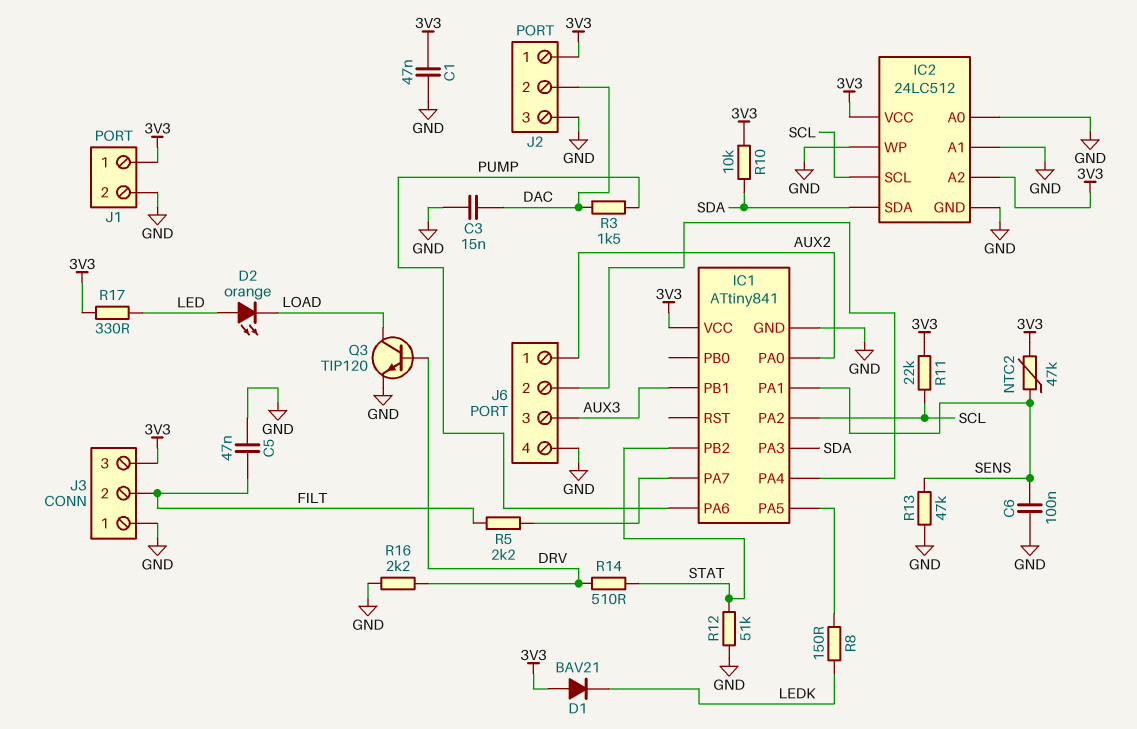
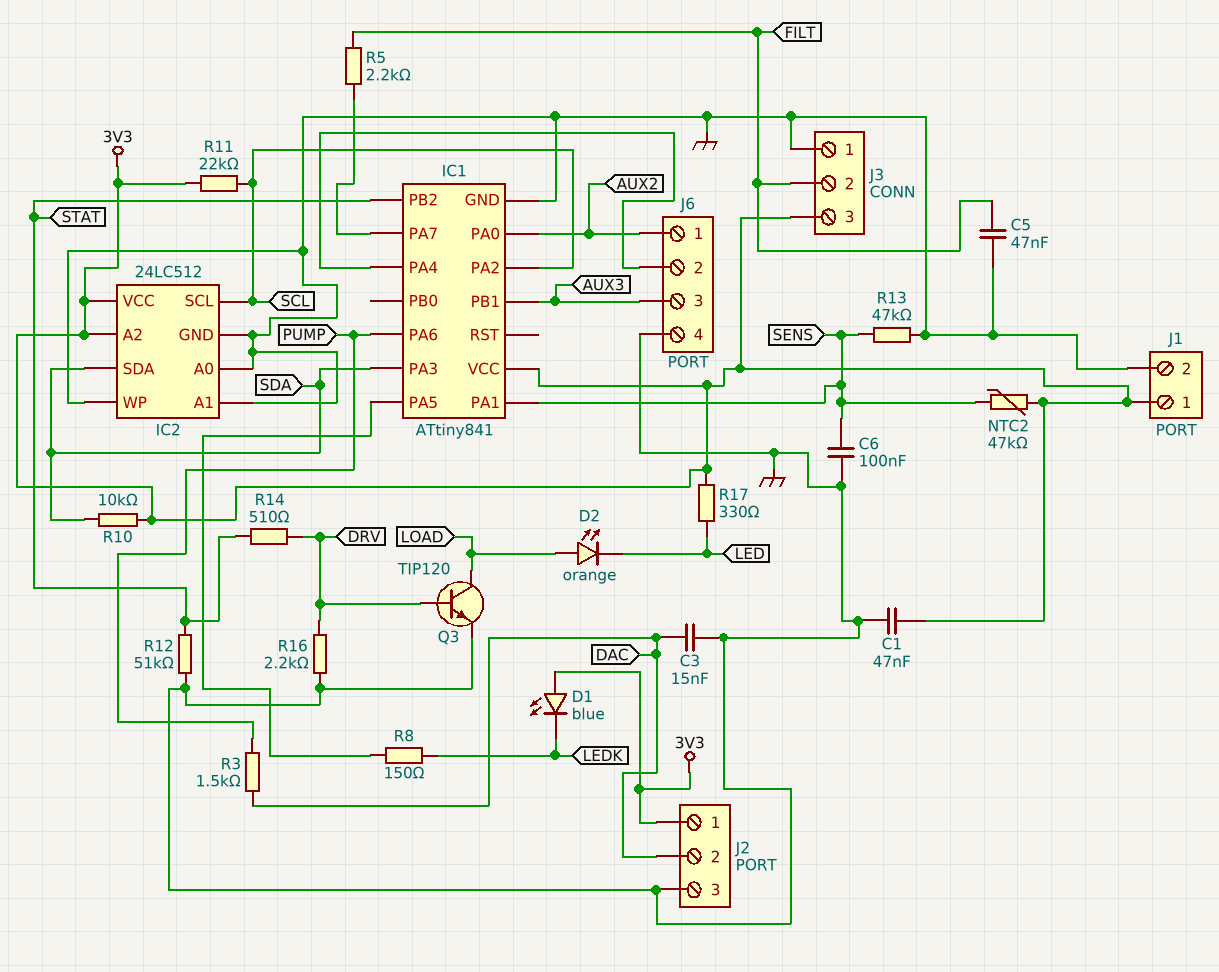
D1: diode BAV21 (A 3V3, K LEDK) -> LED blue (A 3V3, K LEDK)
D2: LED orange (A LED, K LOAD) -> LED orange (A LOAD, K LED)

